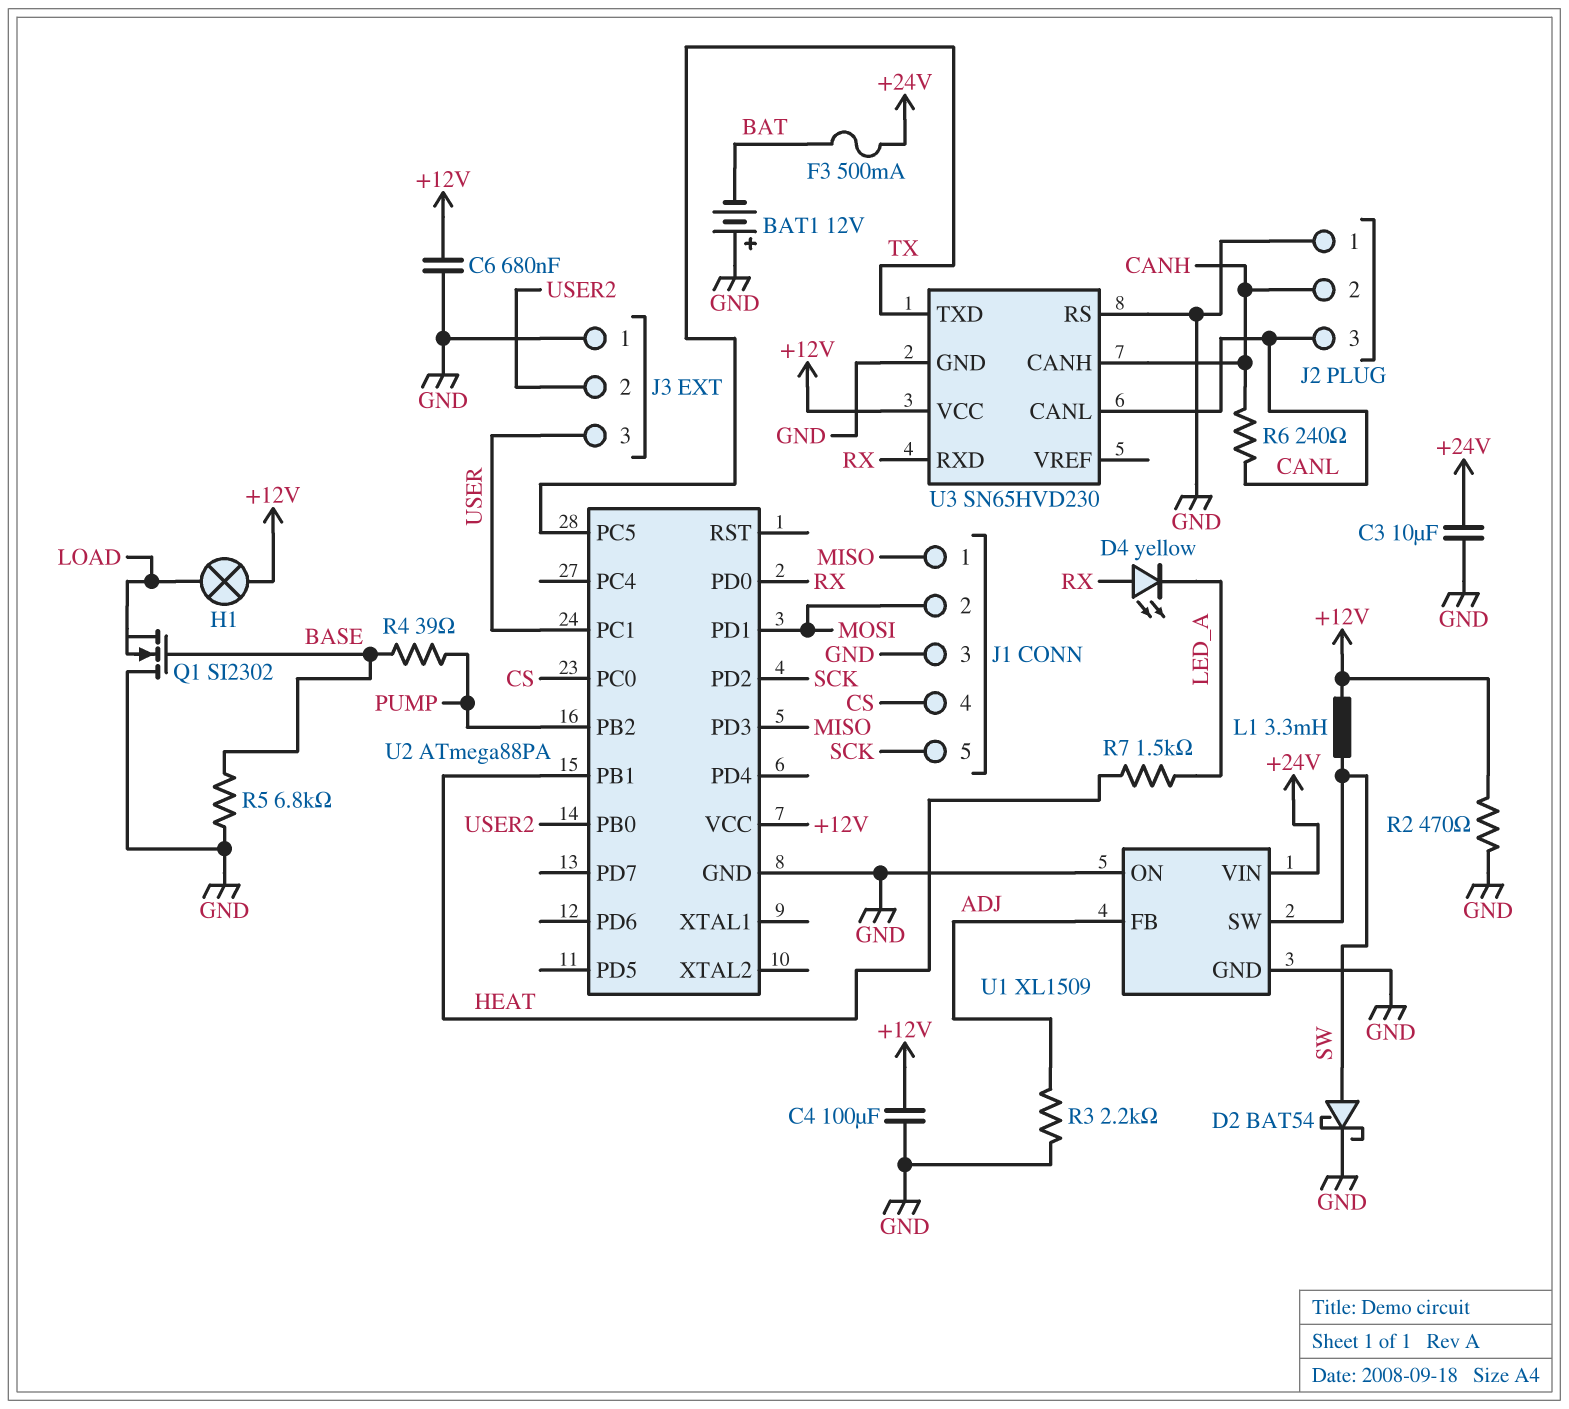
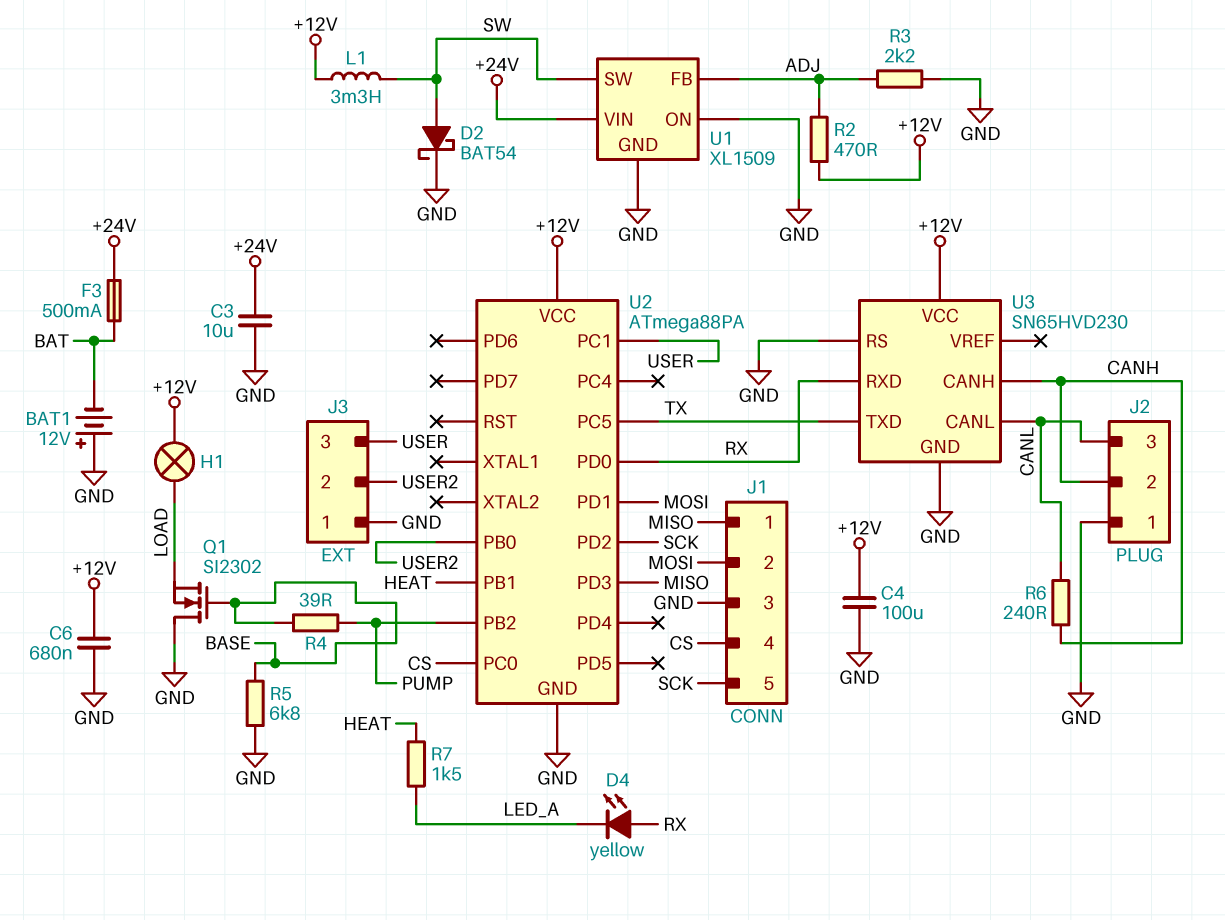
R2: 470 (+12V, GND) -> 470 (+12V, ADJ)

